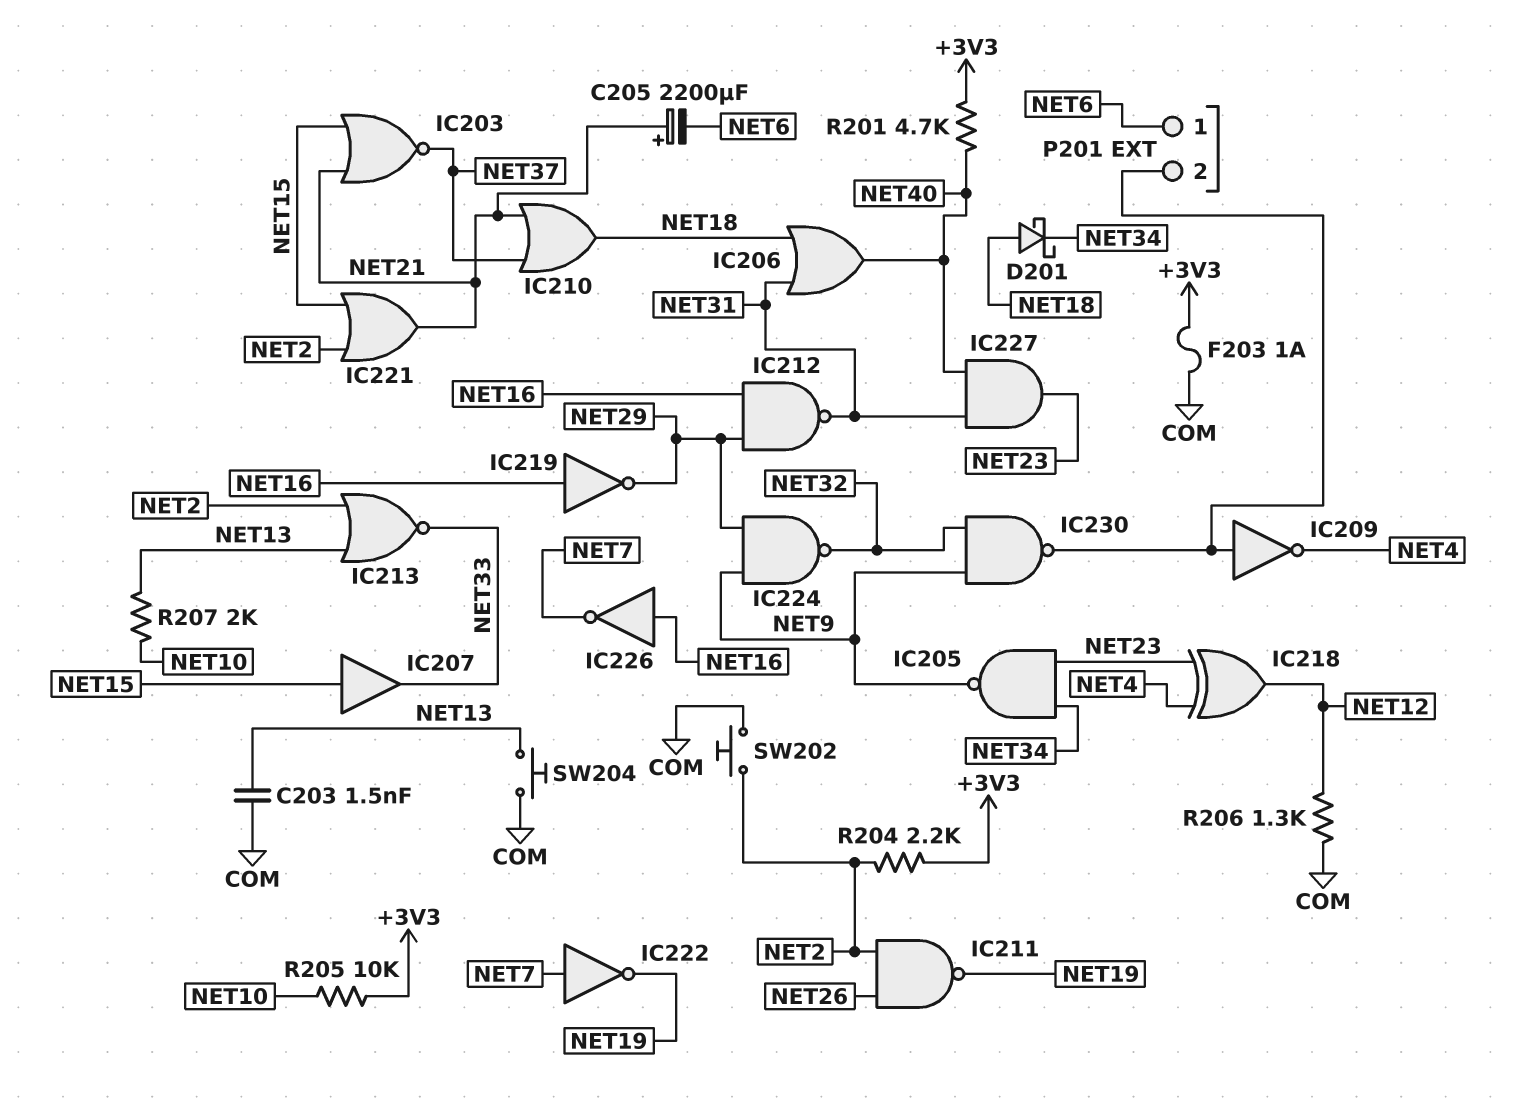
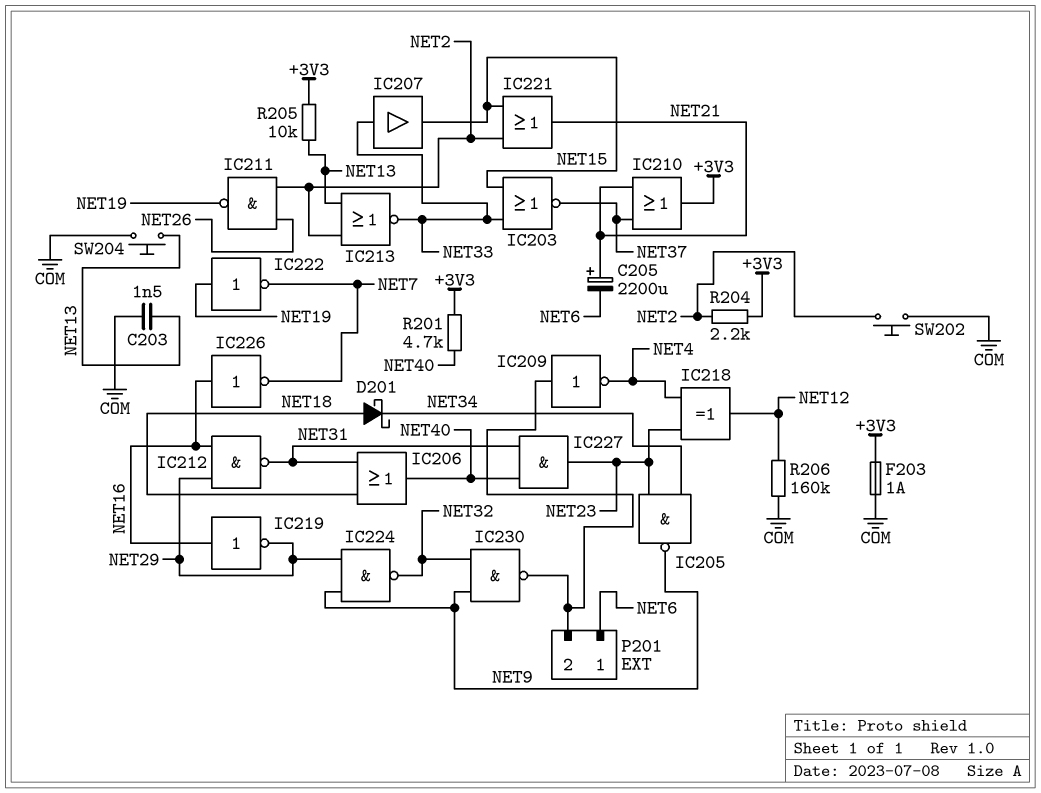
IC203: NOR (in NET15, in NET21, out NET37) -> NOR (in NET15, in NET33, out NET37)
IC207: buffer (in NET15, out NET33) -> buffer (in NET33, out NET15)
IC210: OR (in NET21, in NET37, out NET18) -> OR (in NET21, in NET37, out +3V3)
IC222: NOT (in NET7, out NET19) -> NOT (in NET19, out NET7)
R205: 10k (+3V3, NET10) -> 10k (+3V3, NET13)
R206: 1.3k (COM, NET12) -> 160k (COM, NET12)
R207: 2k (NET10, NET13) -> none

